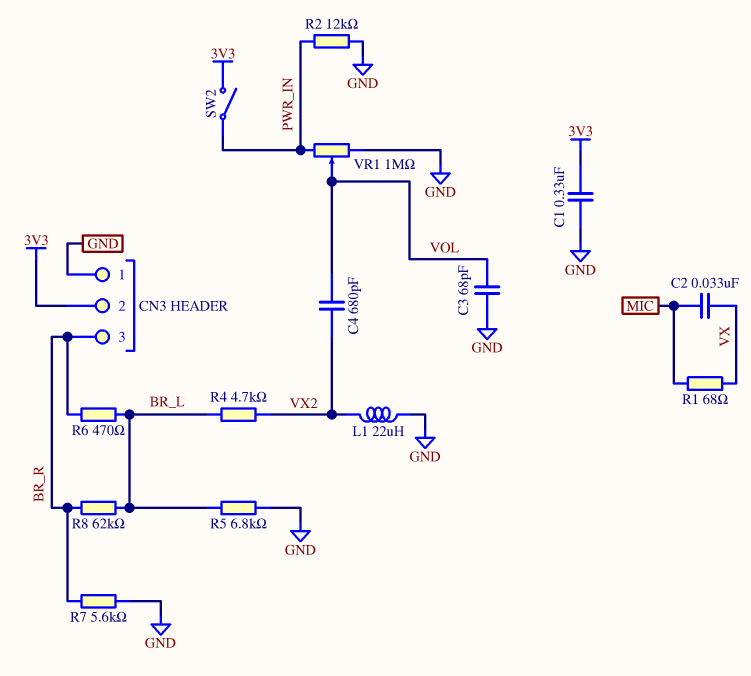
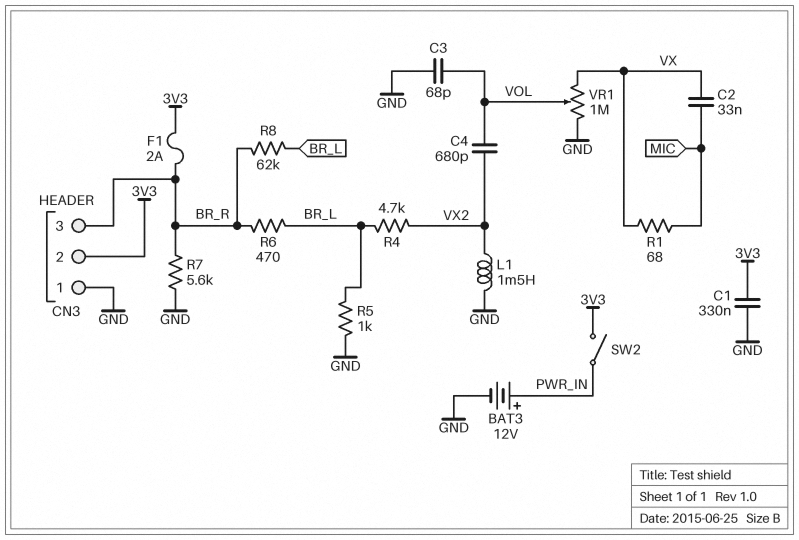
BAT3: none -> 12V (plus PWR_IN, minus GND)
F1: none -> 2A (3V3, BR_R)
L1: 22uH (GND, VX2) -> 1.5mH (GND, VX2)
R2: 12k (GND, PWR_IN) -> none
R5: 6.8k (BR_L, GND) -> 1k (BR_L, GND)
VR1: 1M (GND, PWR_IN, wiper VOL) -> 1M (GND, VX, wiper VOL)

